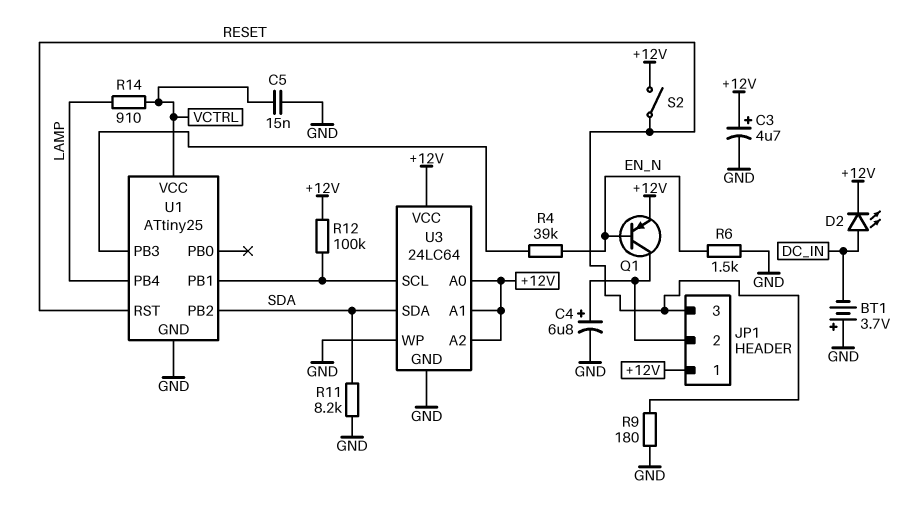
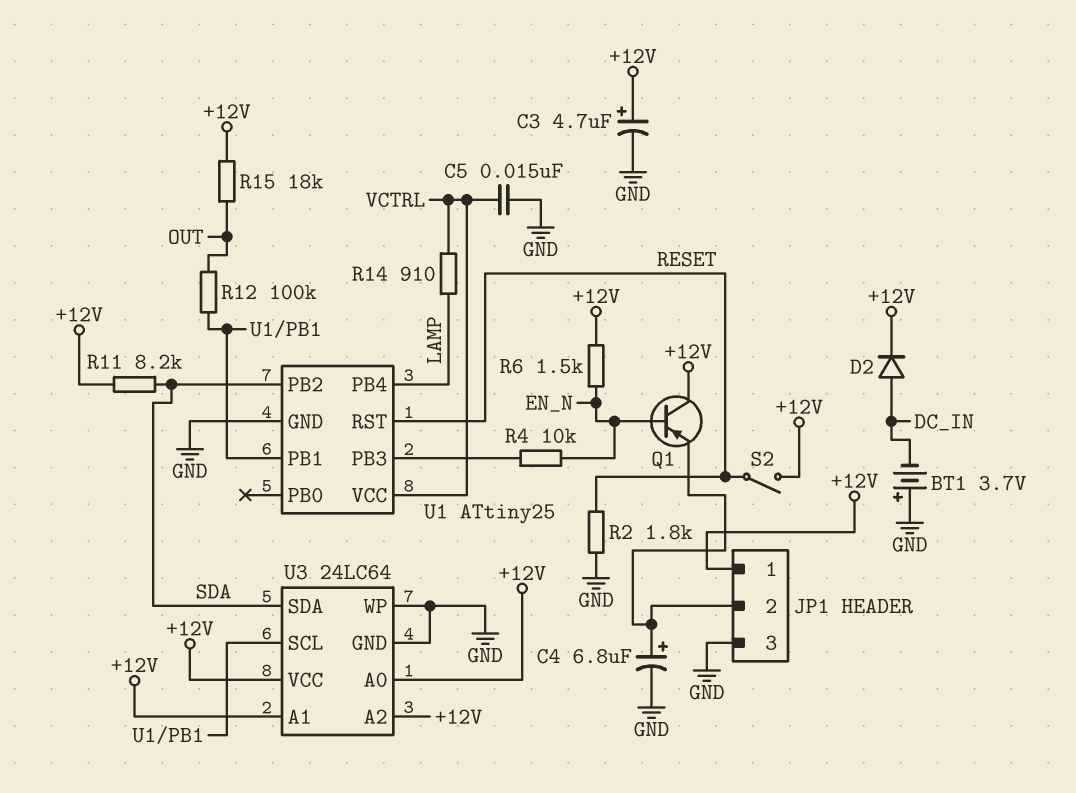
D2: LED (A DC_IN, K +12V) -> diode (A DC_IN, K +12V)
JP1 pin 3: RESET -> GND
Q1: PNP (B EN_N, C JP1/2, E +12V) -> PNP (B EN_N, C +12V, E JP1/2)
R2: none -> 1.8k (GND, RESET)
R4: 39k (EN_N, U1/PB3) -> 10k (EN_N, U1/PB3)
R6: 1.5k (EN_N, GND) -> 1.5k (+12V, EN_N)
R9: 180 (GND, RESET) -> none
R11: 8.2k (GND, SDA) -> 8.2k (+12V, SDA)
R12: 100k (+12V, U1/PB1) -> 100k (OUT, U1/PB1)
R15: none -> 18k (+12V, OUT)

